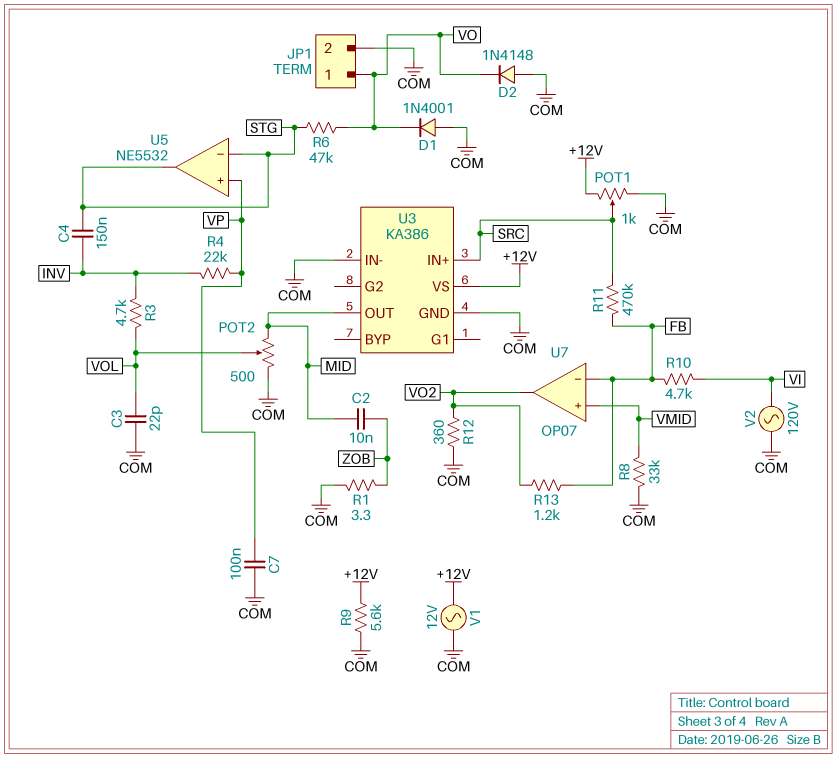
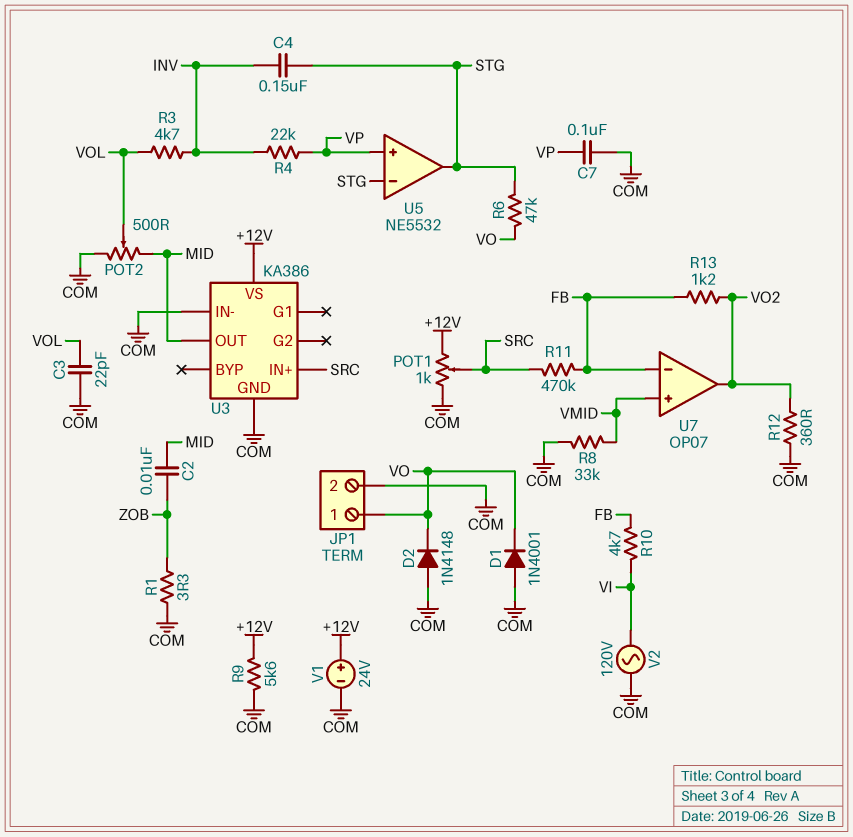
V1: AC 12V (+12V, COM) -> 24V (plus +12V, minus COM)

